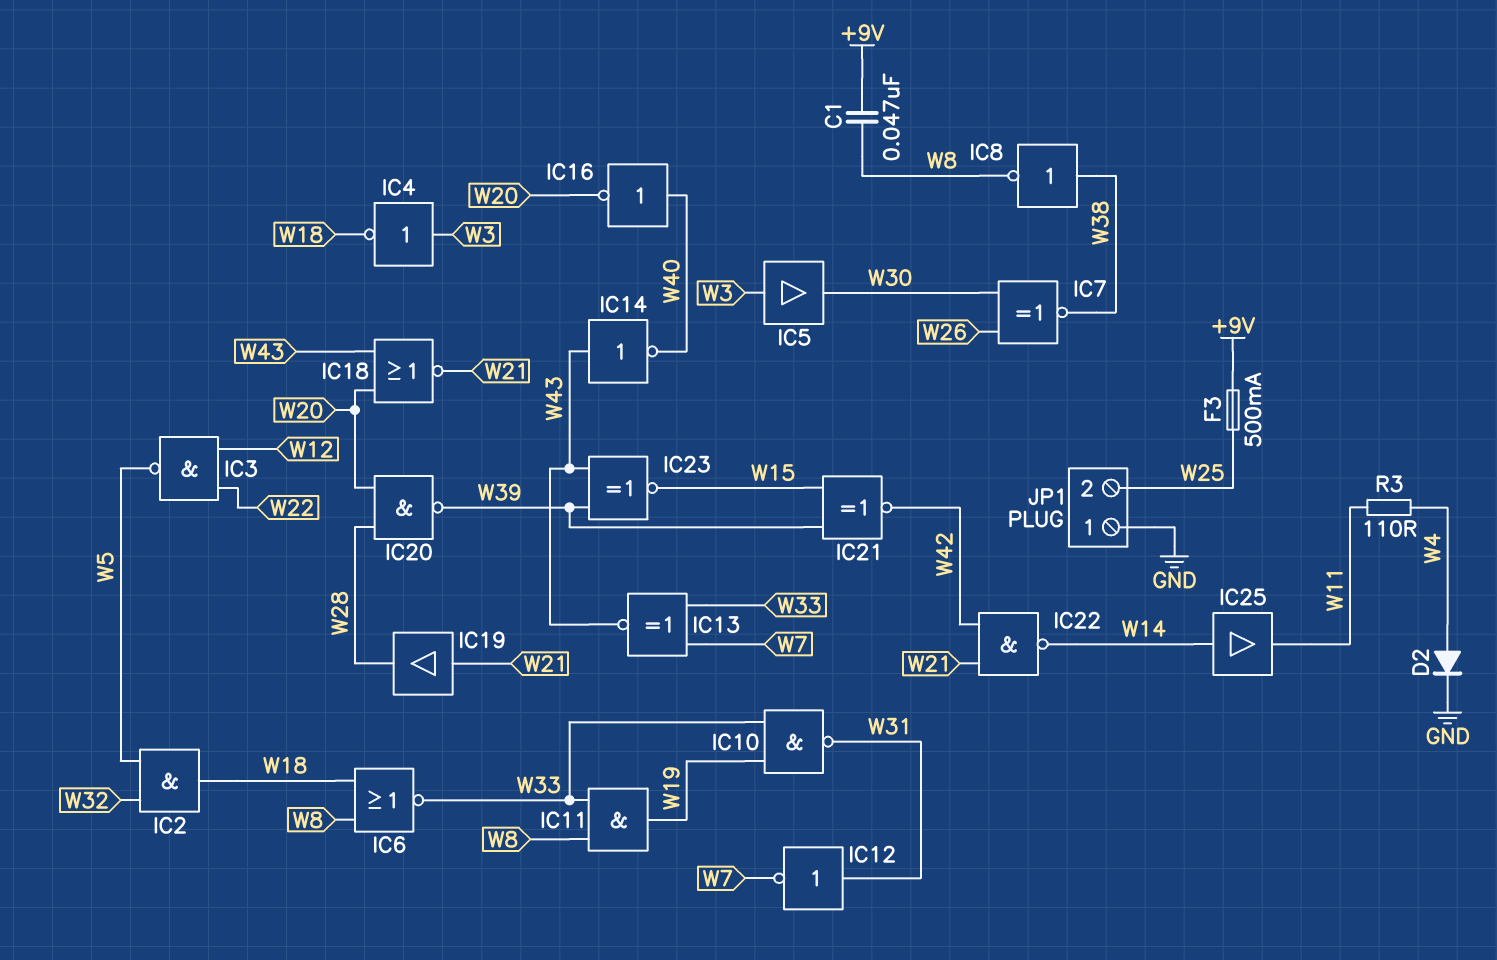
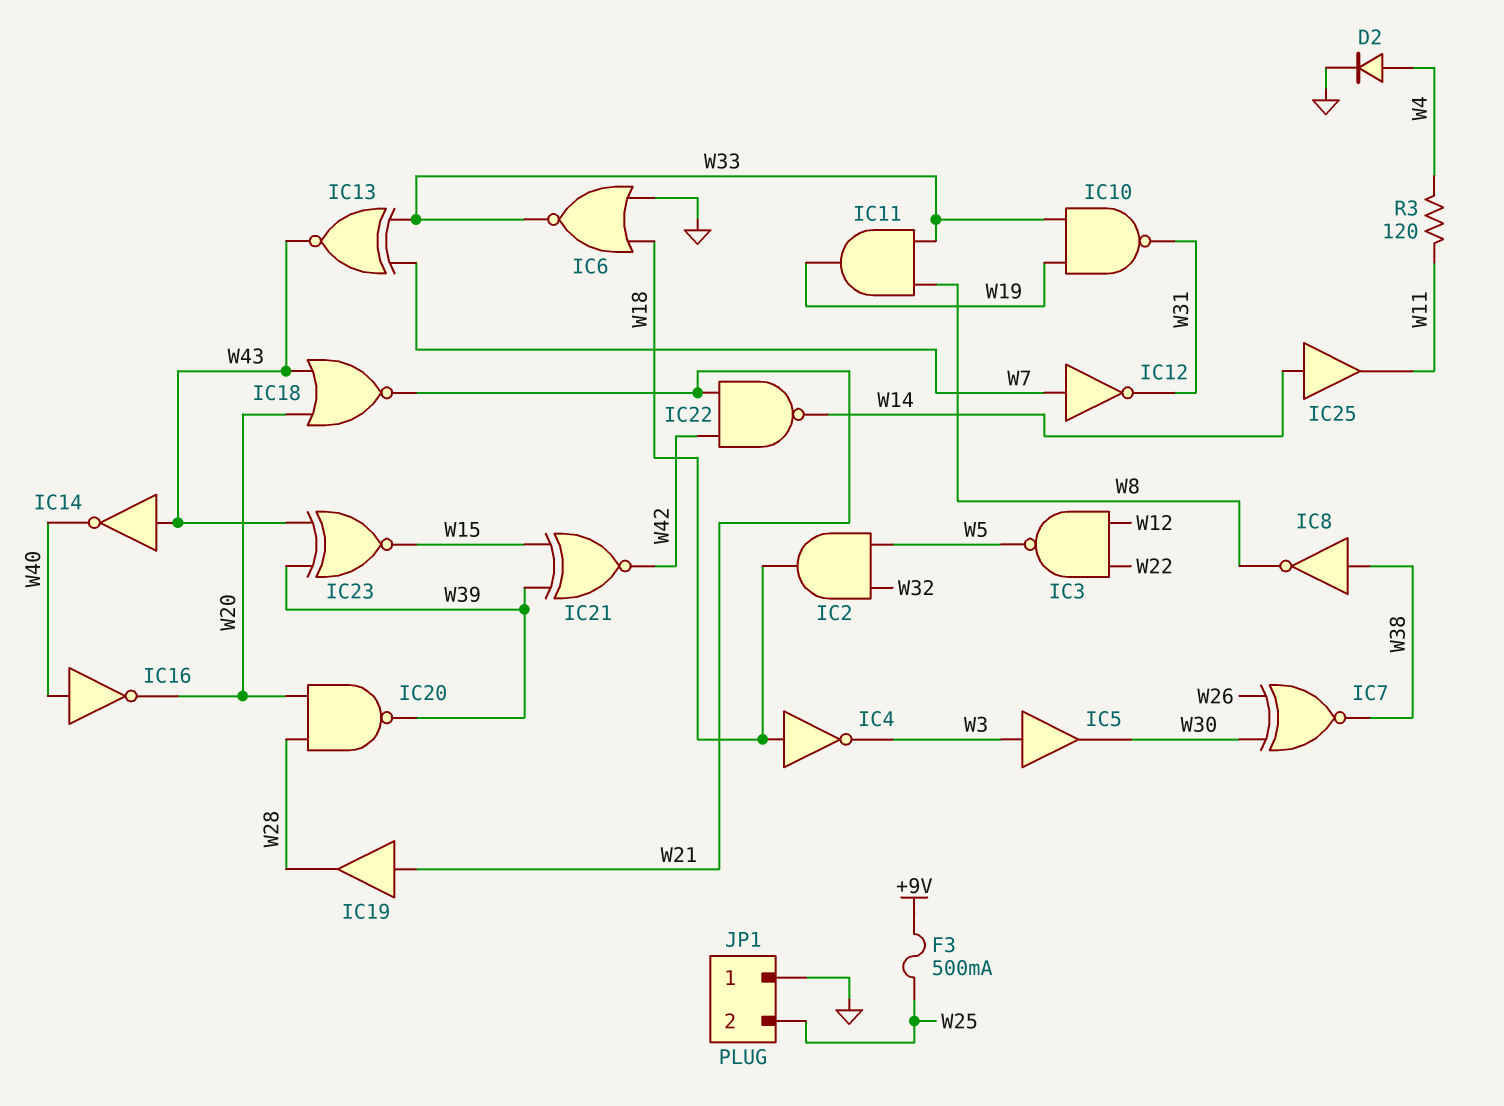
C1: 47nF (+9V, W8) -> none
IC4: NOT (in W3, out W18) -> NOT (in W18, out W3)
IC6: NOR (in W8, in W18, out W33) -> NOR (in GND, in W18, out W33)
IC12: NOT (in W31, out W7) -> NOT (in W7, out W31)
R3: 110 (W4, W11) -> 120 (W4, W11)

